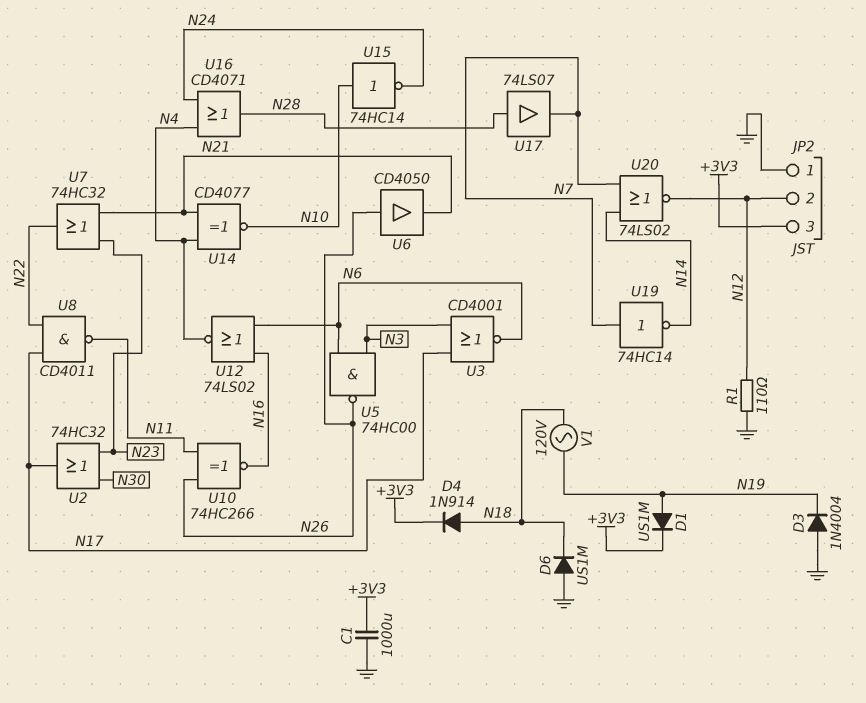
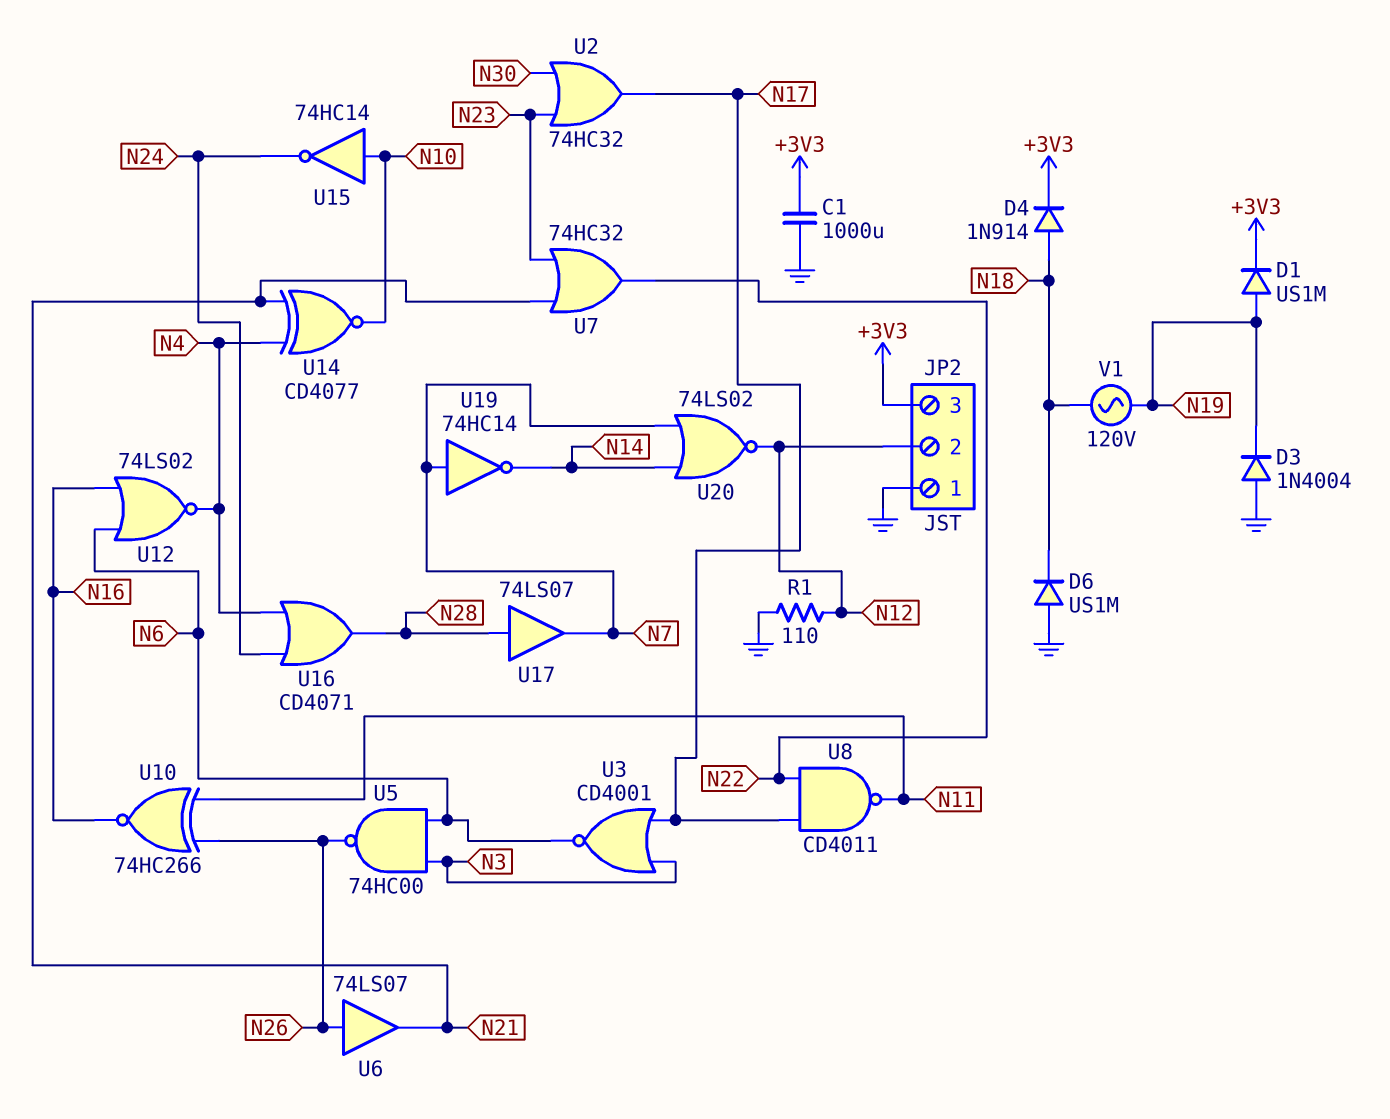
U6: buffer CD4050 (in N26, out N21) -> buffer 74LS07 (in N26, out N21)

